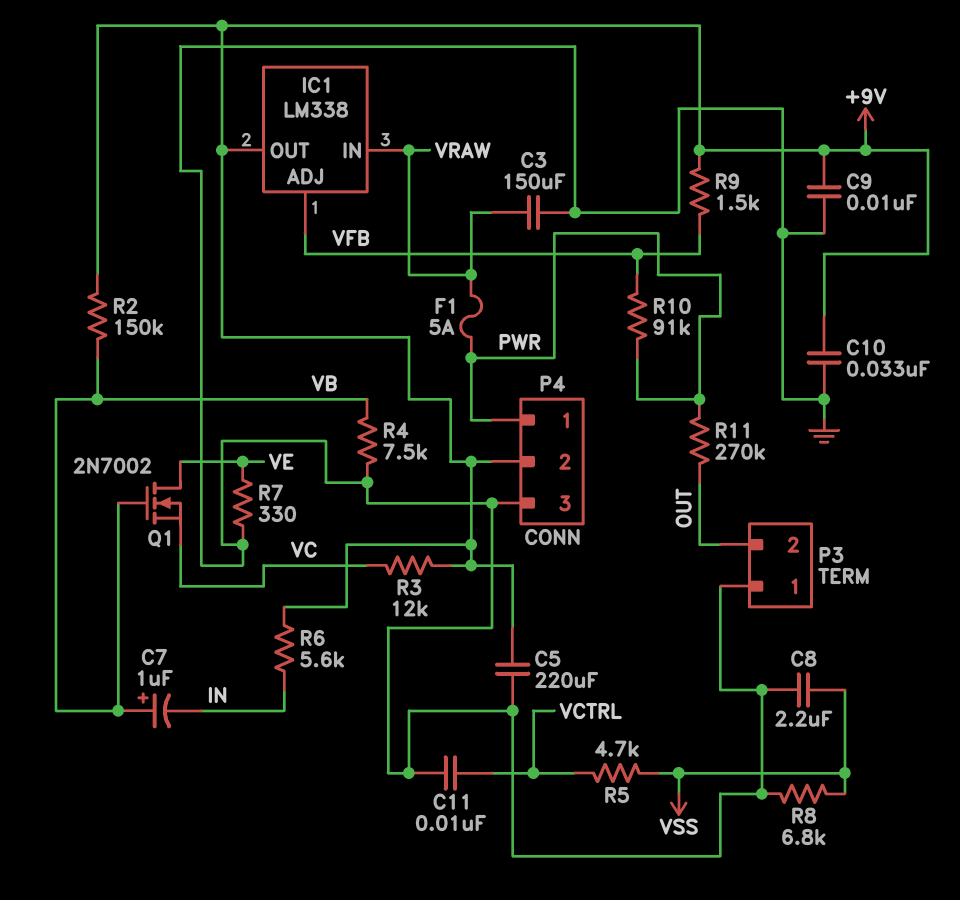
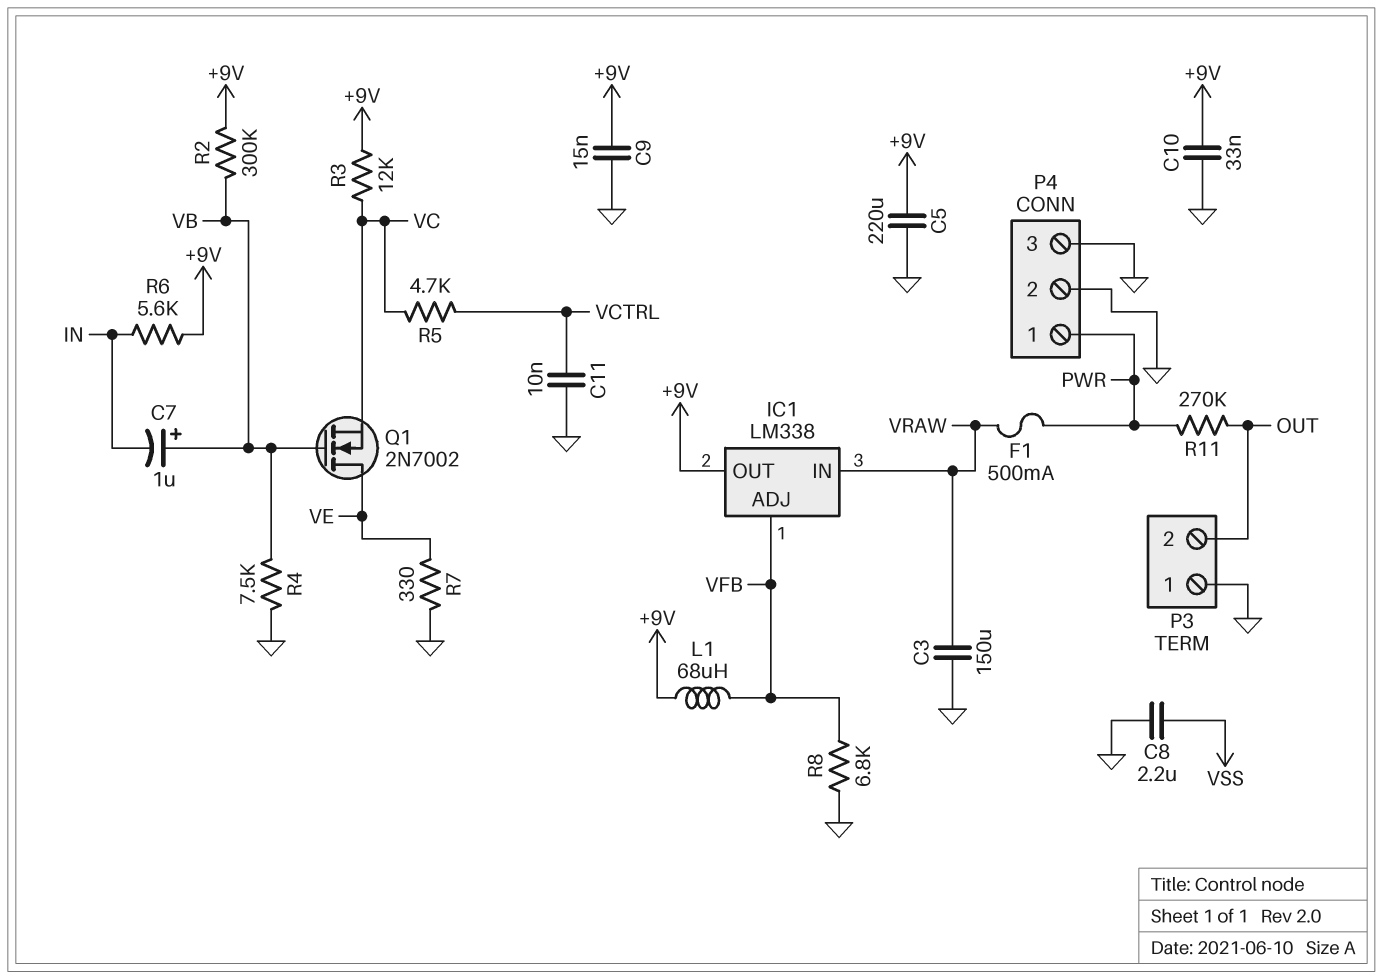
C9: 10nF (+9V, GND) -> 15nF (+9V, GND)
F1: 5A (PWR, VRAW) -> 500mA (PWR, VRAW)
L1: none -> 68uH (+9V, VFB)
P4 pin 2: +9V -> GND
R2: 150k (+9V, VB) -> 300k (+9V, VB)
R5: 4.7k (VCTRL, VSS) -> 4.7k (VC, VCTRL)
R8: 6.8k (GND, VSS) -> 6.8k (GND, VFB)
R9: 1.5k (+9V, VFB) -> none
R10: 91k (PWR, VFB) -> none

